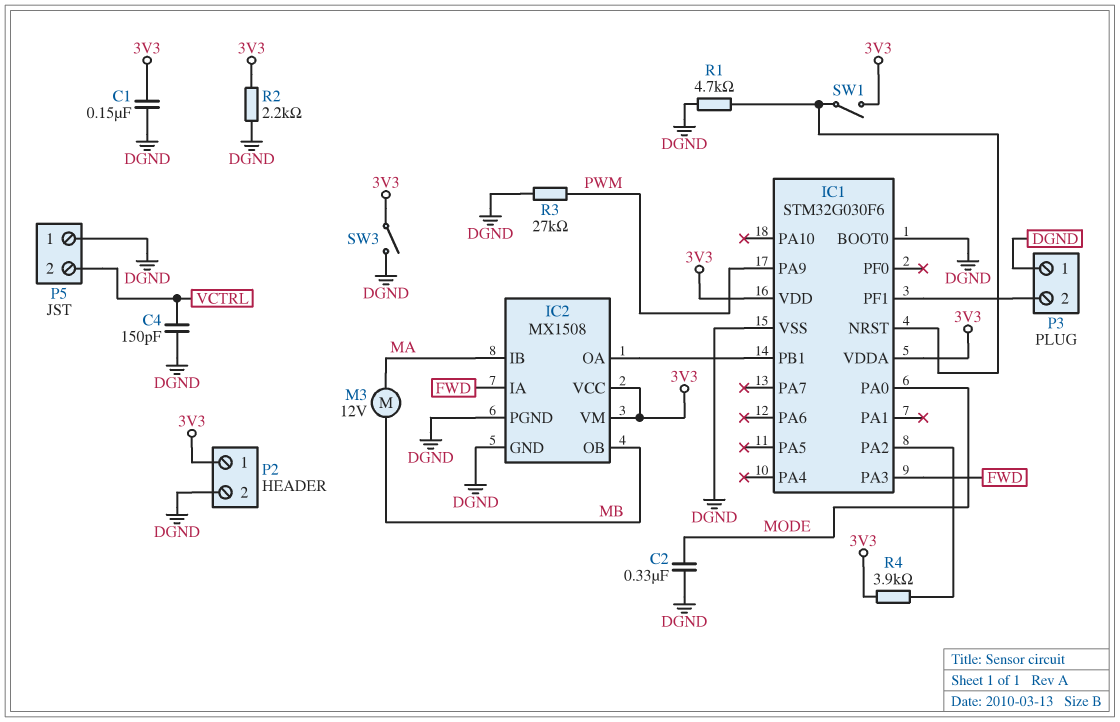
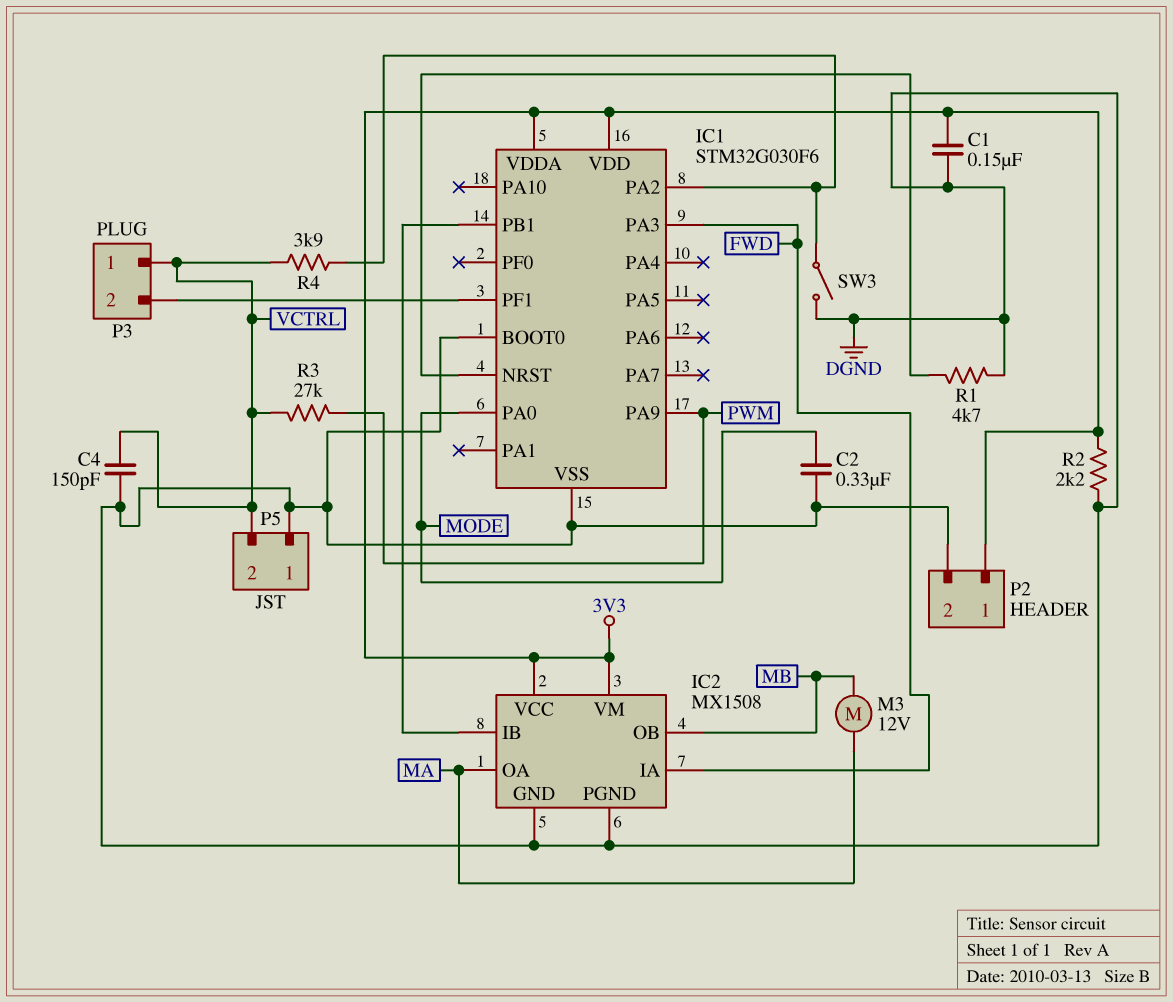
IC2 pin IB: MA -> IC1/PB1
IC2 pin OA: IC1/PB1 -> MA
P3 pin 1: DGND -> VCTRL
R3: 27k (DGND, PWM) -> 27k (PWM, VCTRL)
R4: 3.9k (3V3, IC1/PA2) -> 3.9k (IC1/PA2, VCTRL)
SW1: switch (3V3, IC1/NRST) -> none
SW3: switch (3V3, DGND) -> switch (DGND, IC1/PA2)

